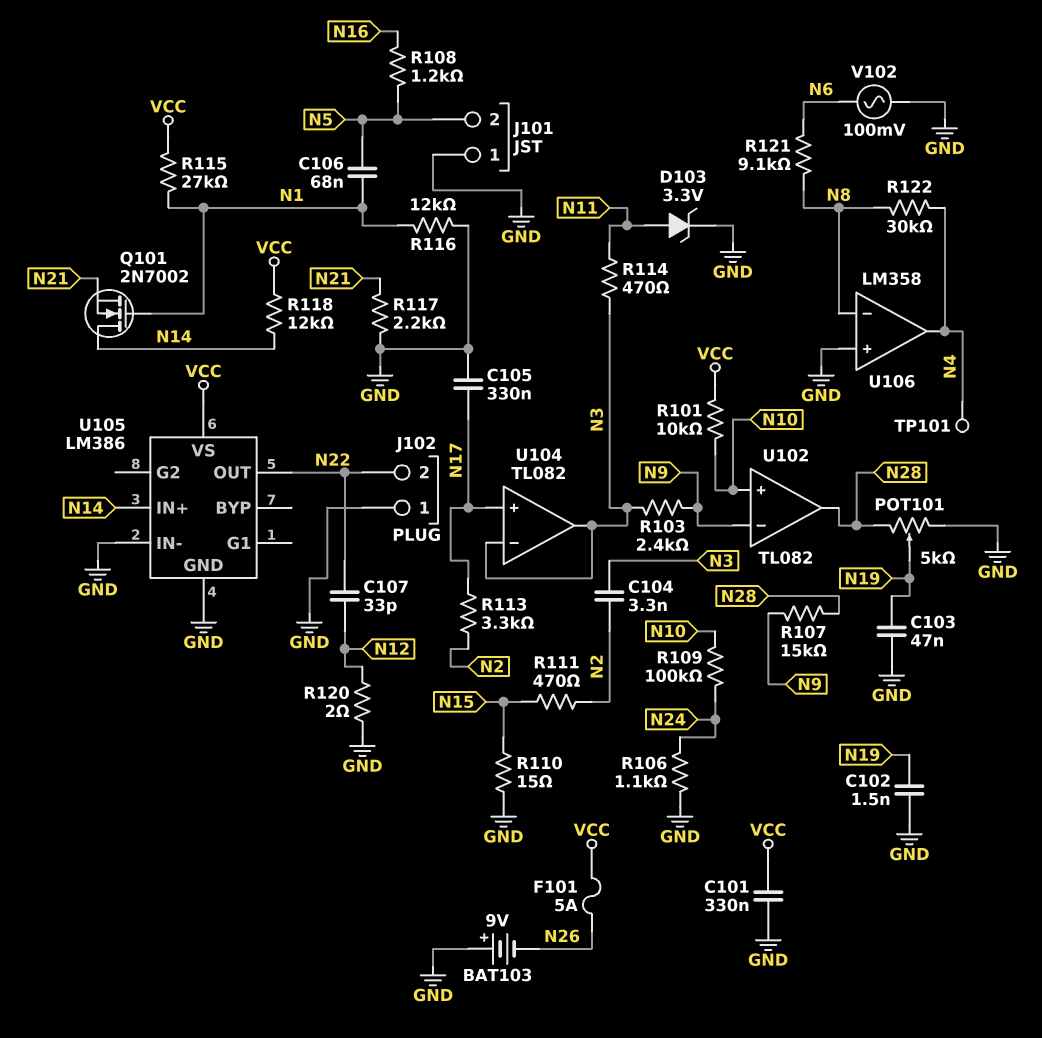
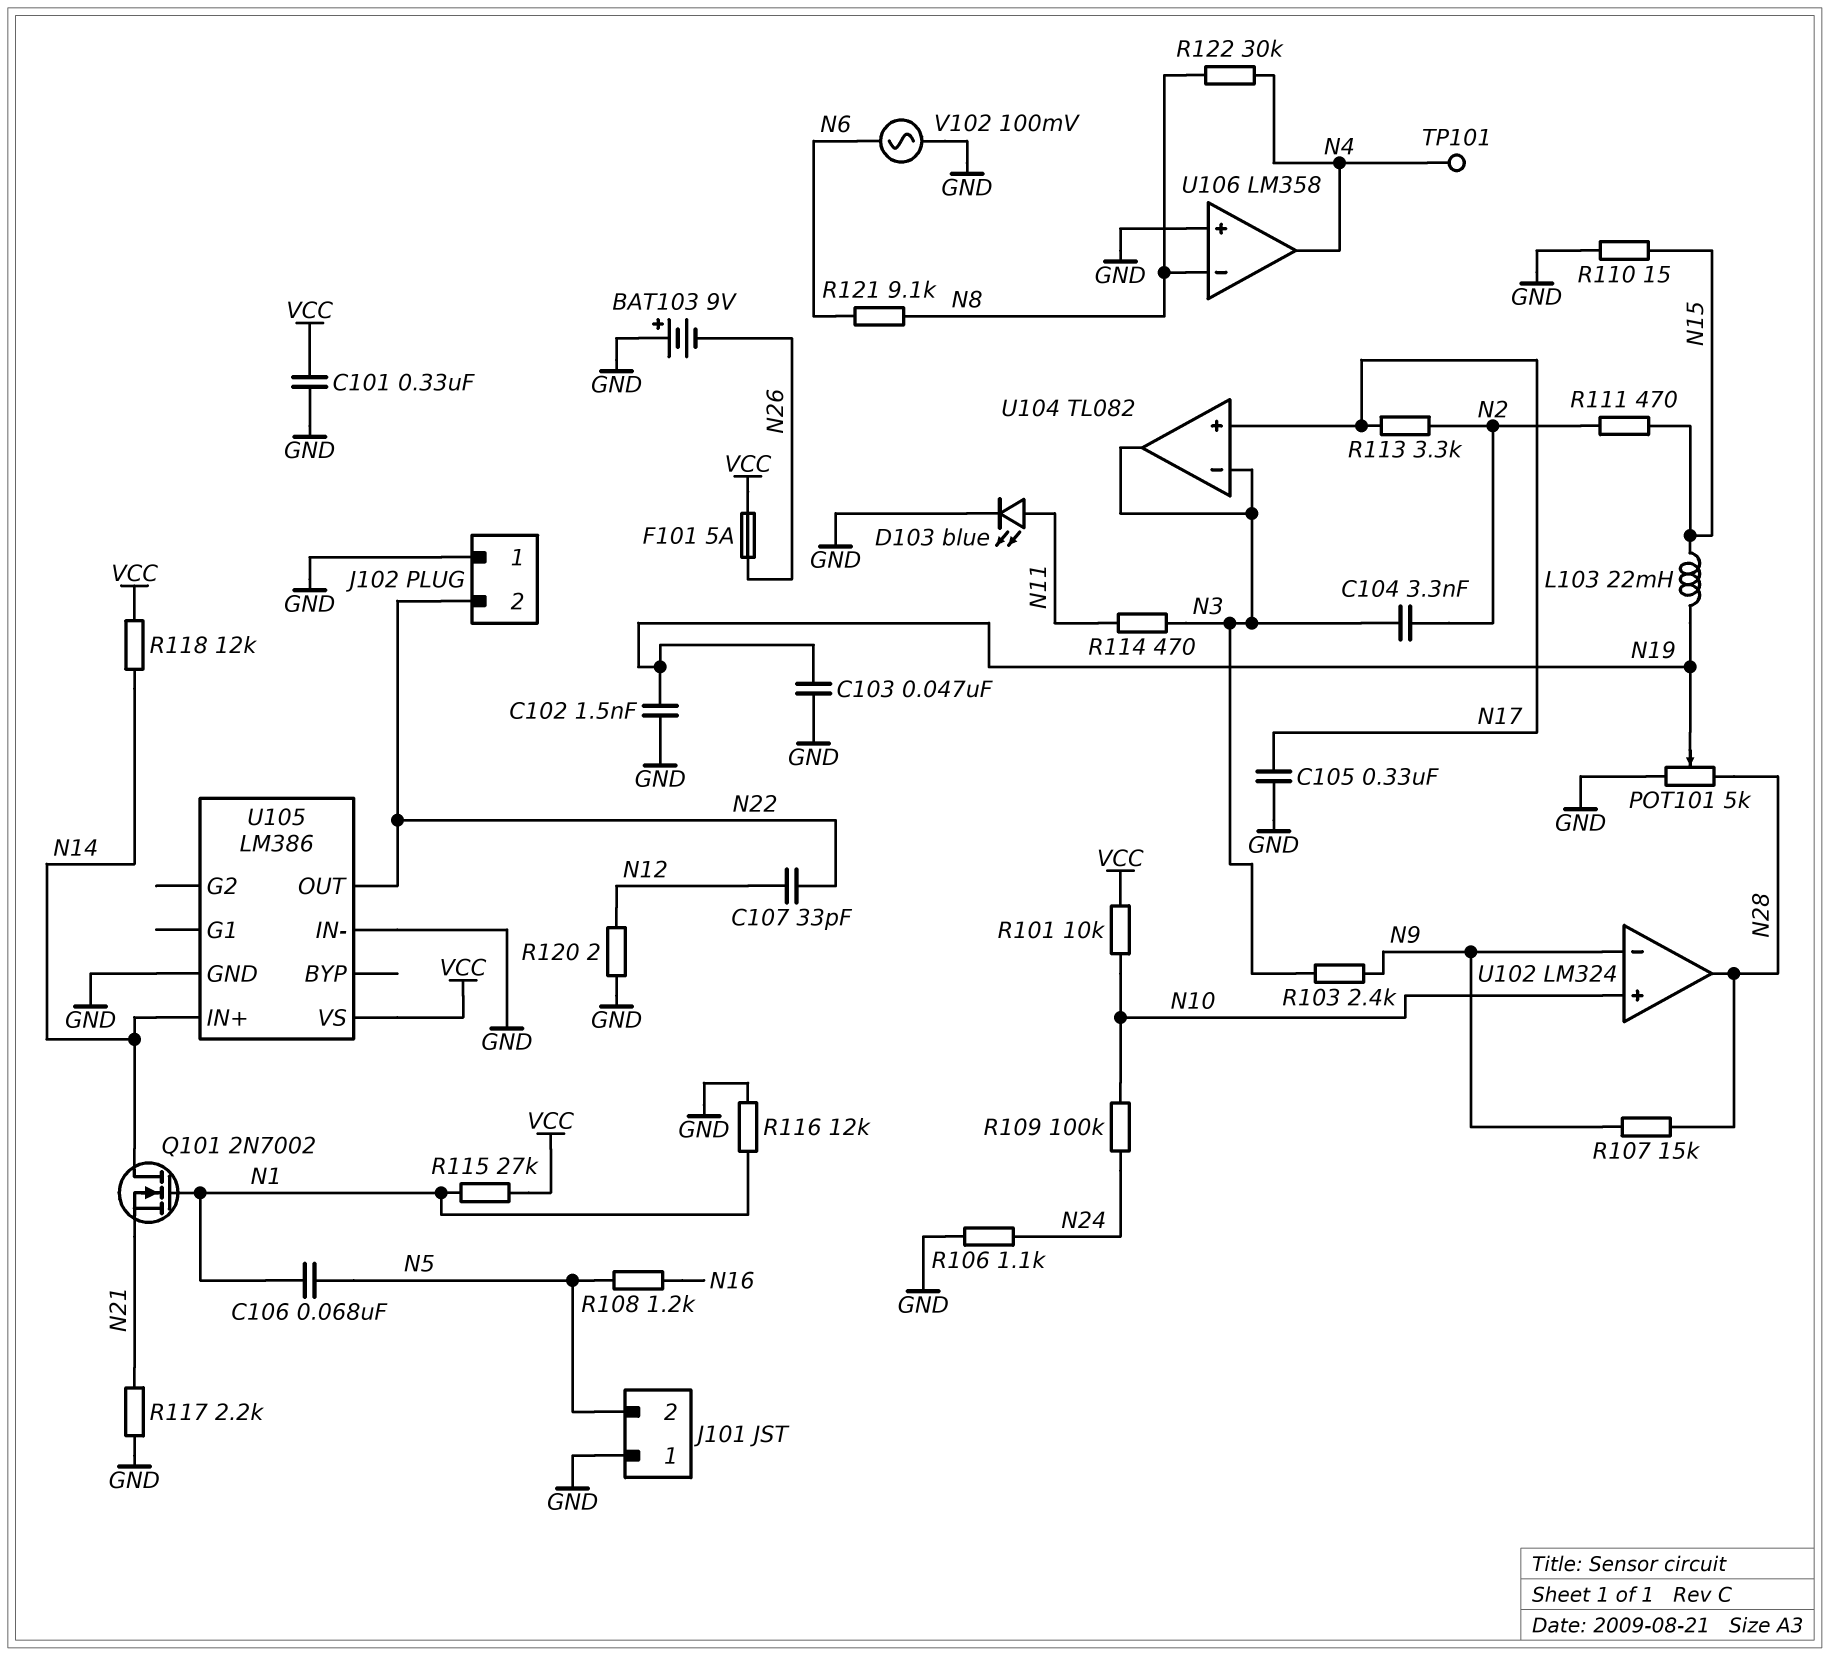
D103: zener 3.3V (A N11, K GND) -> LED blue (A N11, K GND)
L103: none -> 22mH (N15, N19)
U102: TL082 -> LM324

